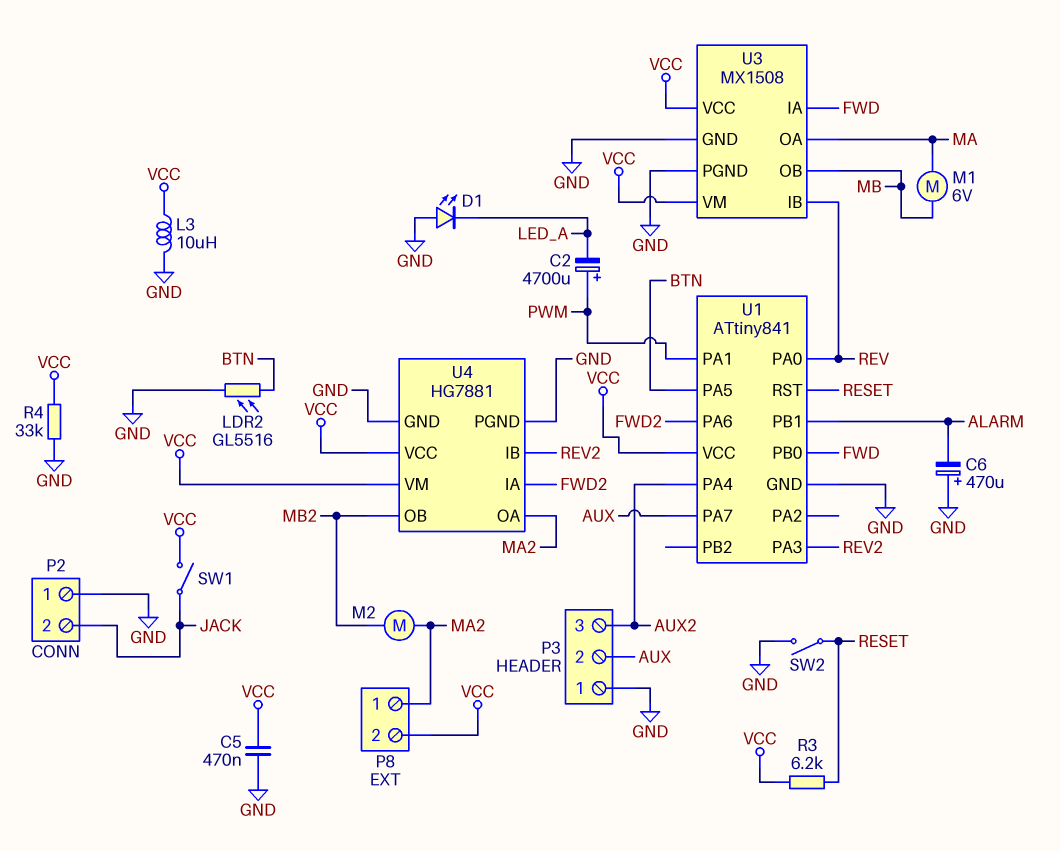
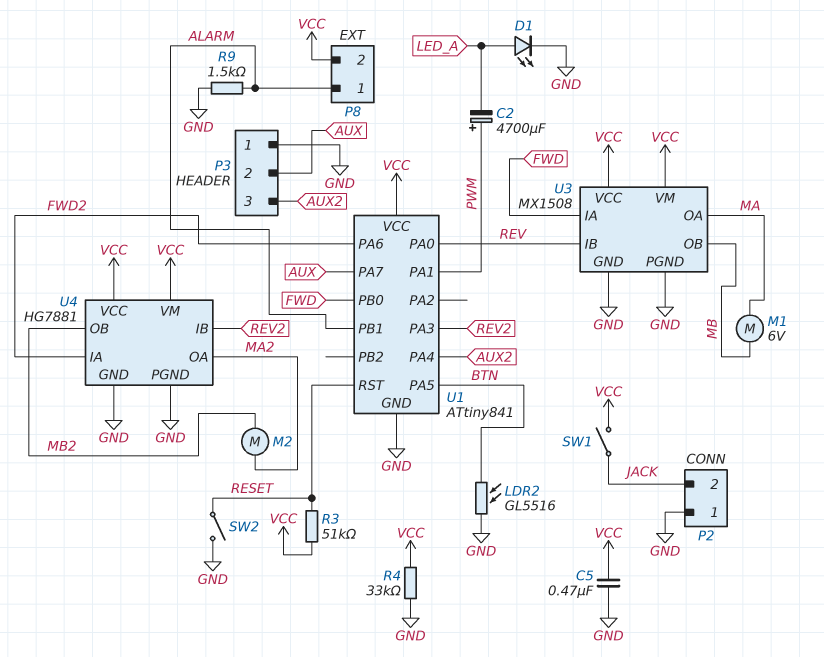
C6: 470uF (plus GND, minus ALARM) -> none
D1: LED (A GND, K LED_A) -> LED (A LED_A, K GND)
L3: 10uH (GND, VCC) -> none
P8 pin 1: MA2 -> ALARM
R3: 6.2k (RESET, VCC) -> 51k (RESET, VCC)
R9: none -> 1.5k (ALARM, GND)

